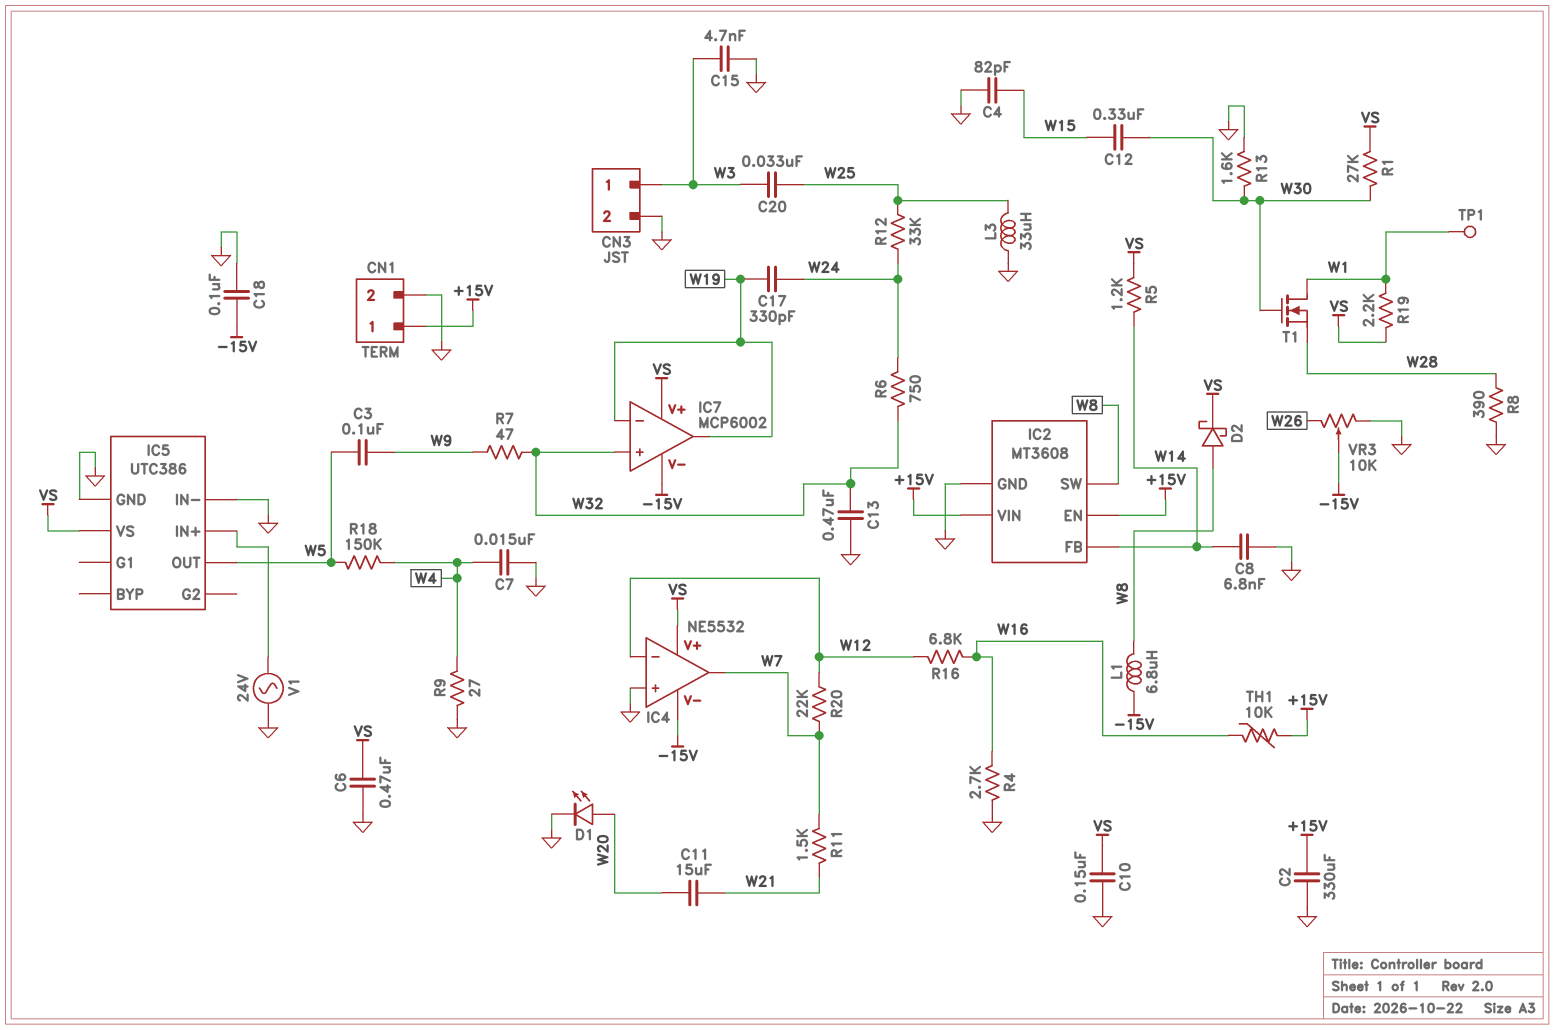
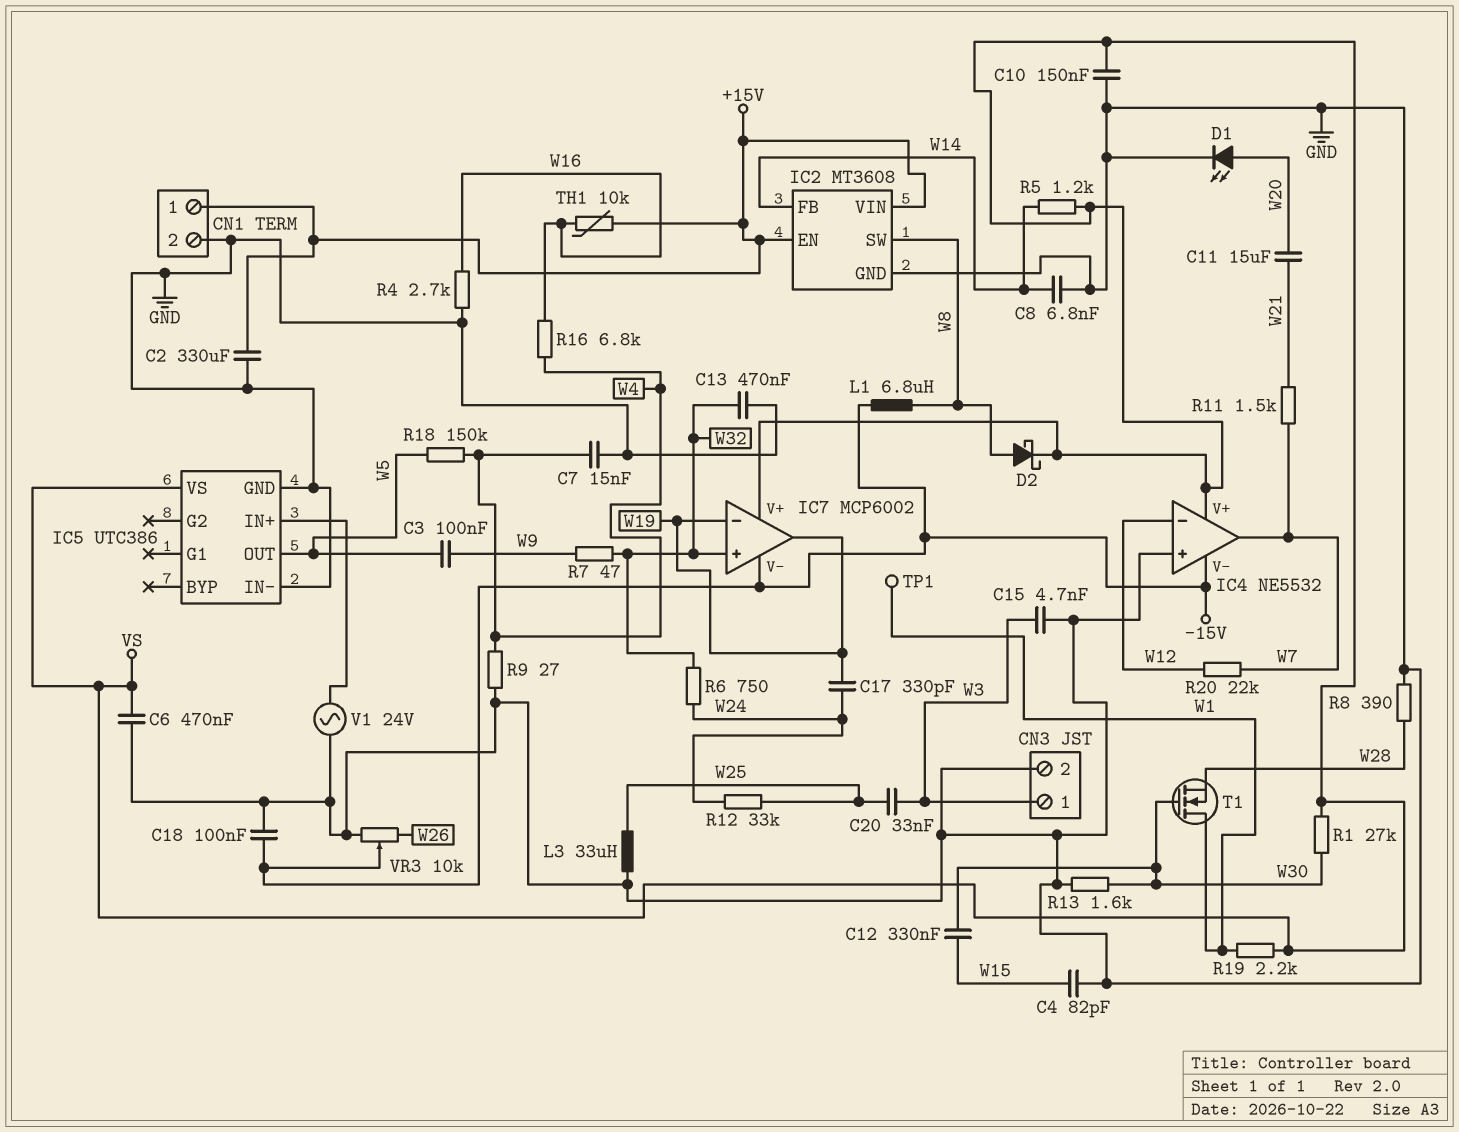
R16: 6.8k (W12, W16) -> 6.8k (W4, W16)

